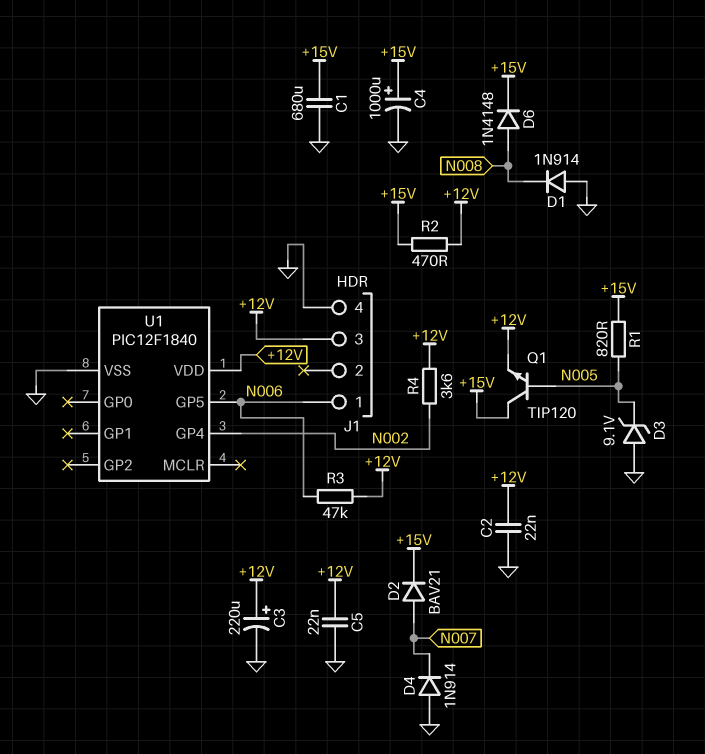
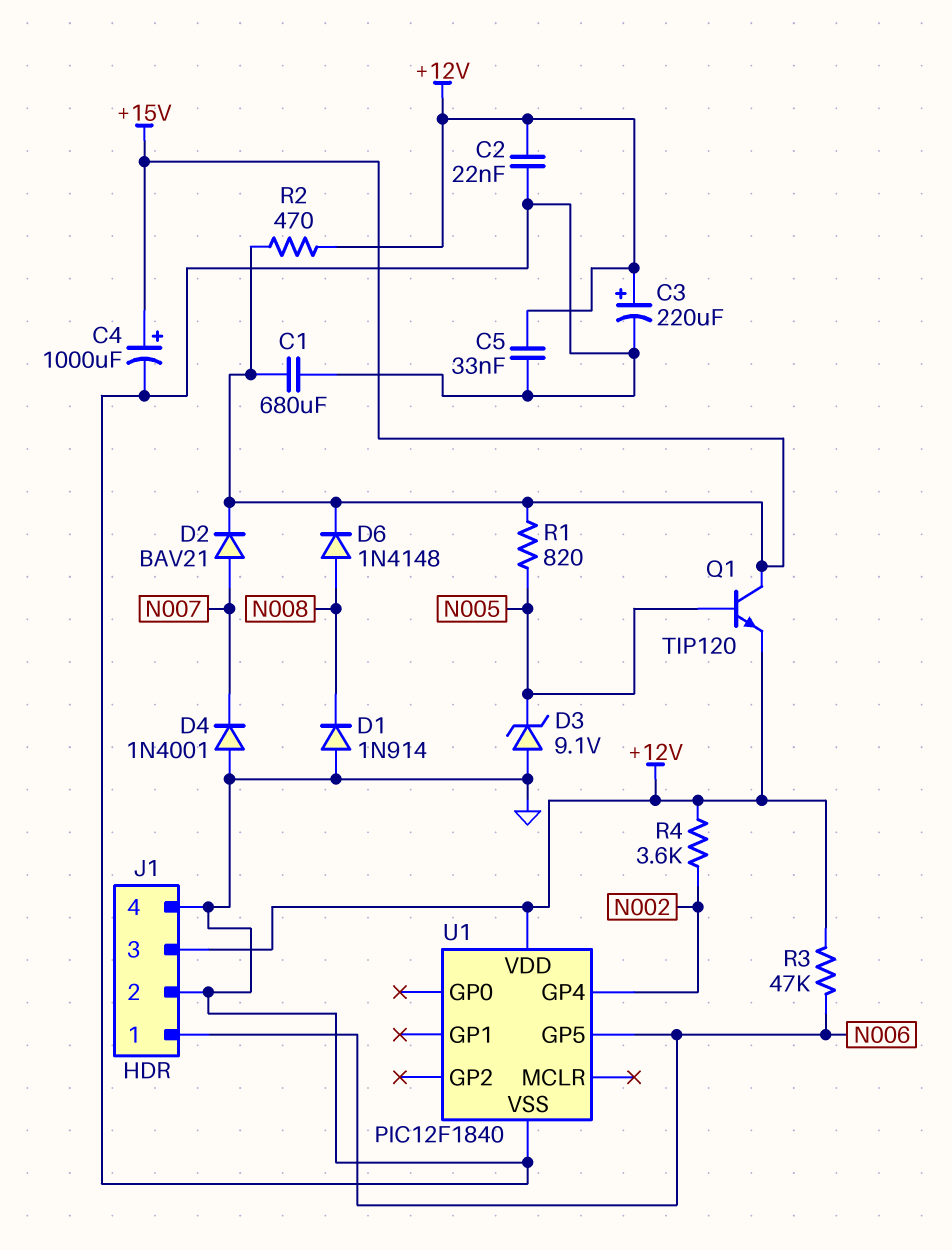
C5: 22nF (+12V, GND) -> 33nF (+12V, GND)
D4: diode 1N914 (A GND, K N007) -> diode 1N4001 (A GND, K N007)
J1 pin 2: none -> GND

